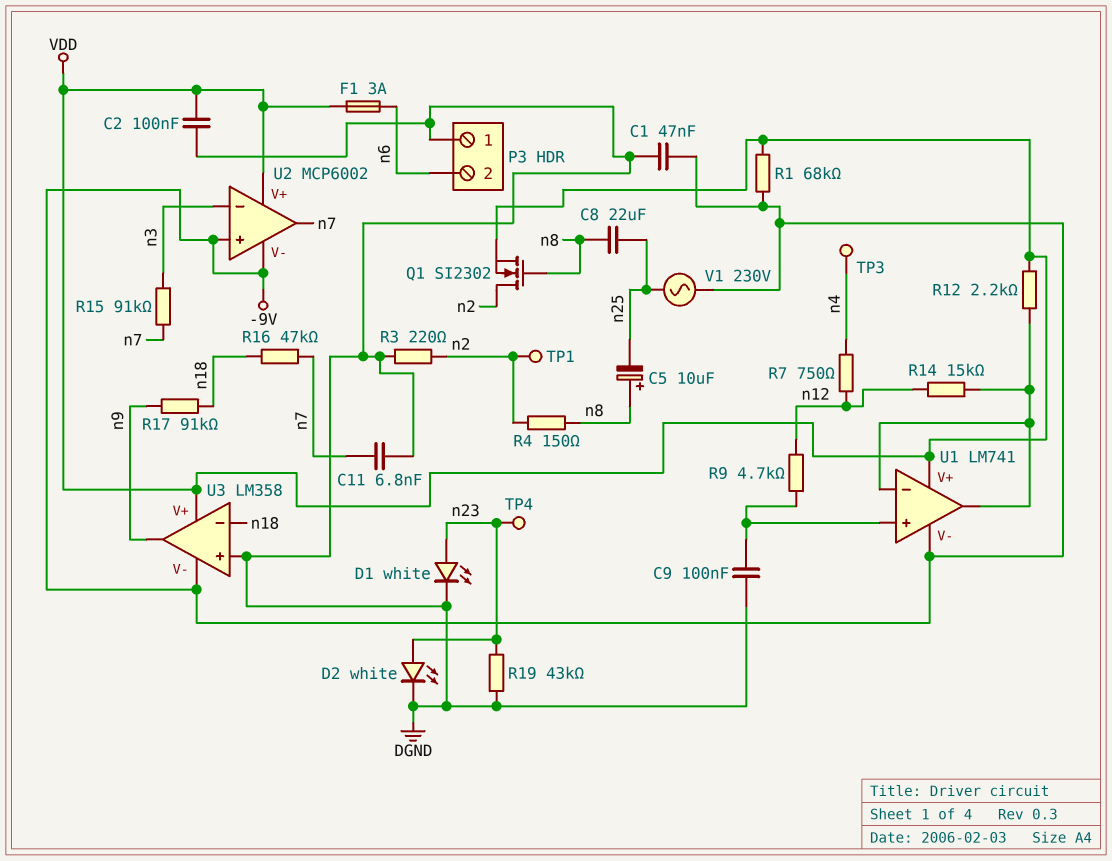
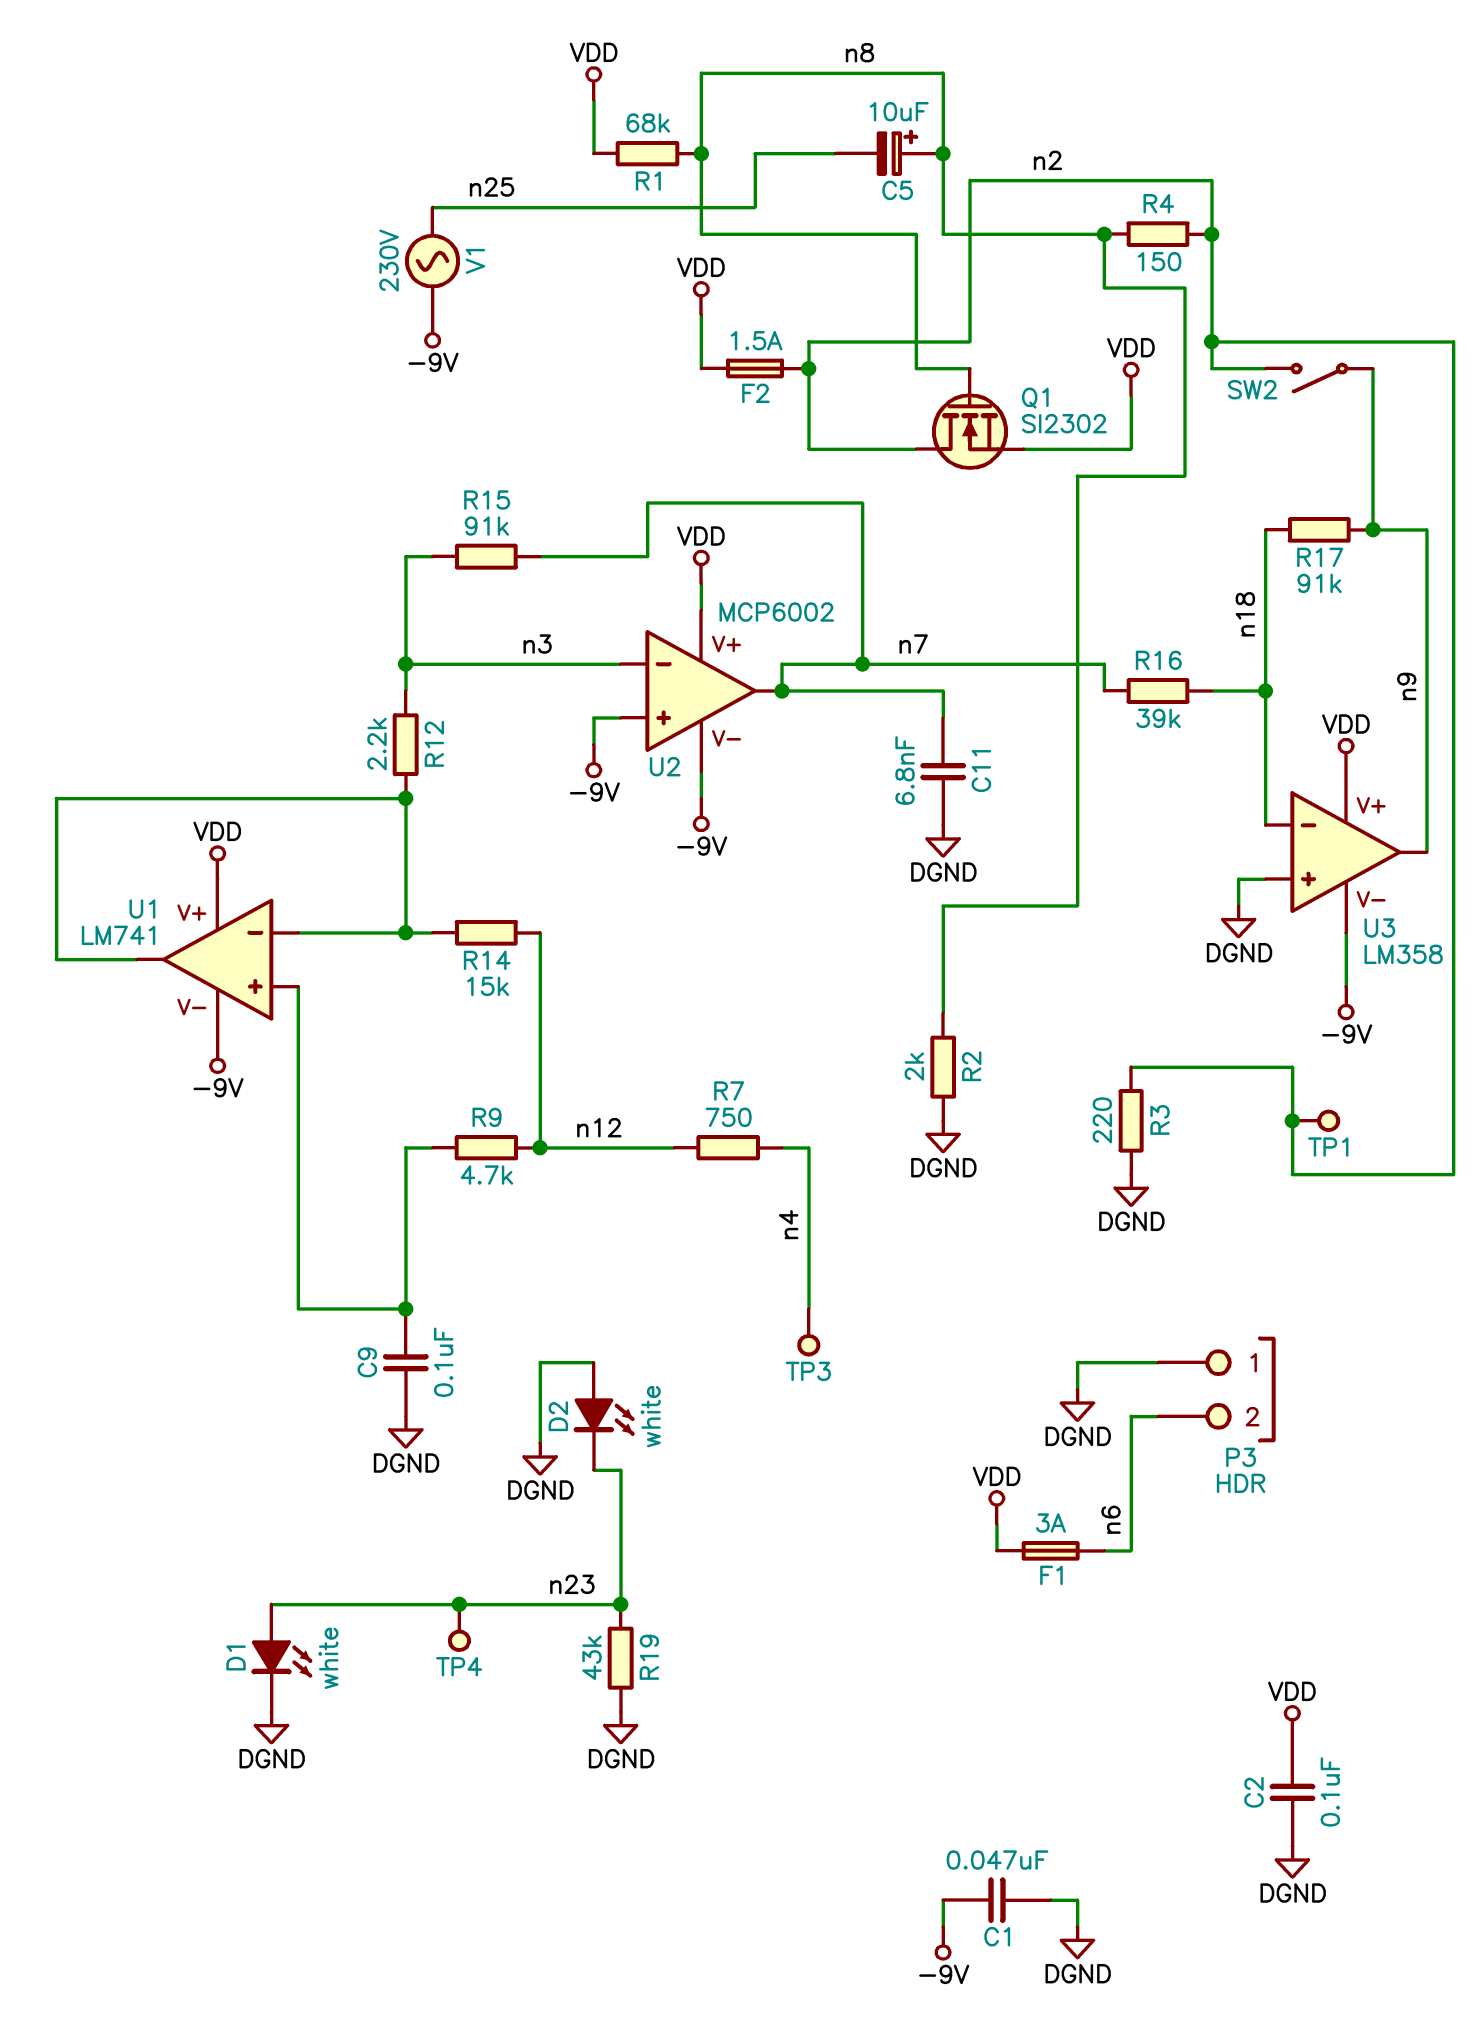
C8: 22uF (n8, n25) -> none
D2: LED white (A n23, K DGND) -> LED white (A DGND, K n23)
F2: none -> 1.5A (VDD, n2)
R1: 68k (-9V, VDD) -> 68k (VDD, n8)
R2: none -> 2k (DGND, n8)
R12: 2.2k (U1/in-, VDD) -> 2.2k (U1/in-, n3)
R16: 47k (n7, n18) -> 39k (n7, n18)
SW2: none -> switch (n2, n9)

